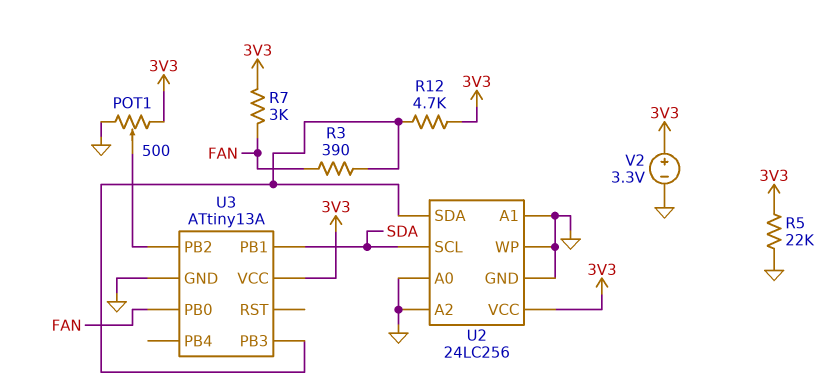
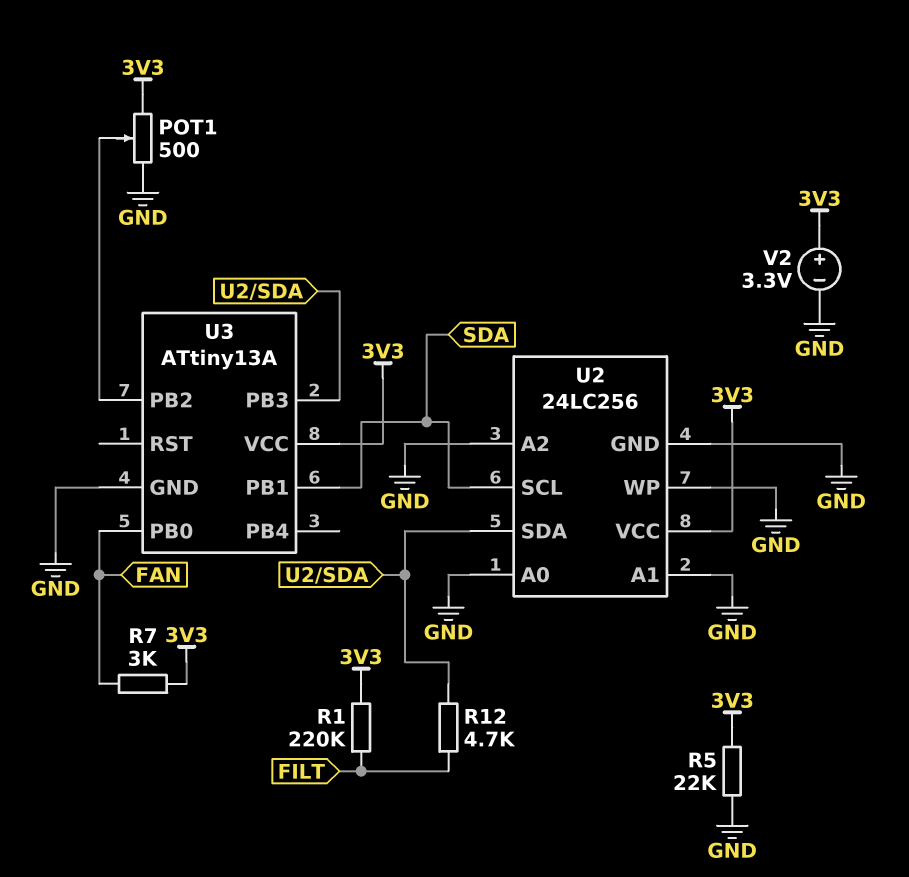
R1: none -> 220k (3V3, FILT)
R3: 390 (FAN, U2/SDA) -> none
R12: 4.7k (3V3, U2/SDA) -> 4.7k (FILT, U2/SDA)

